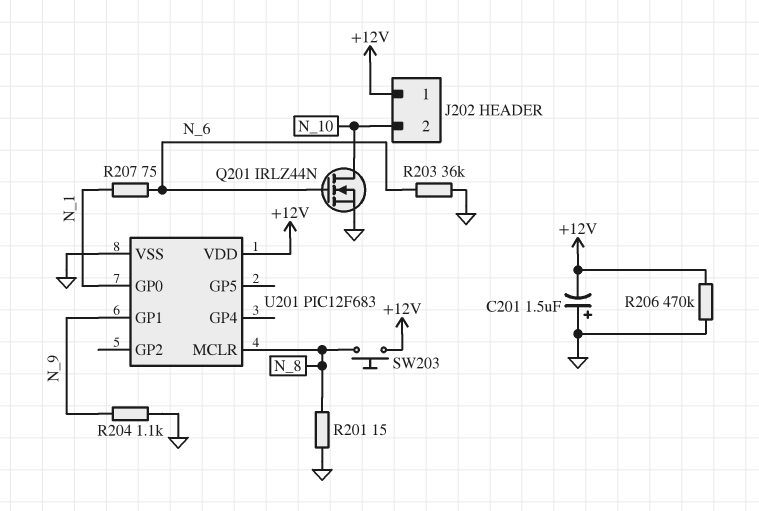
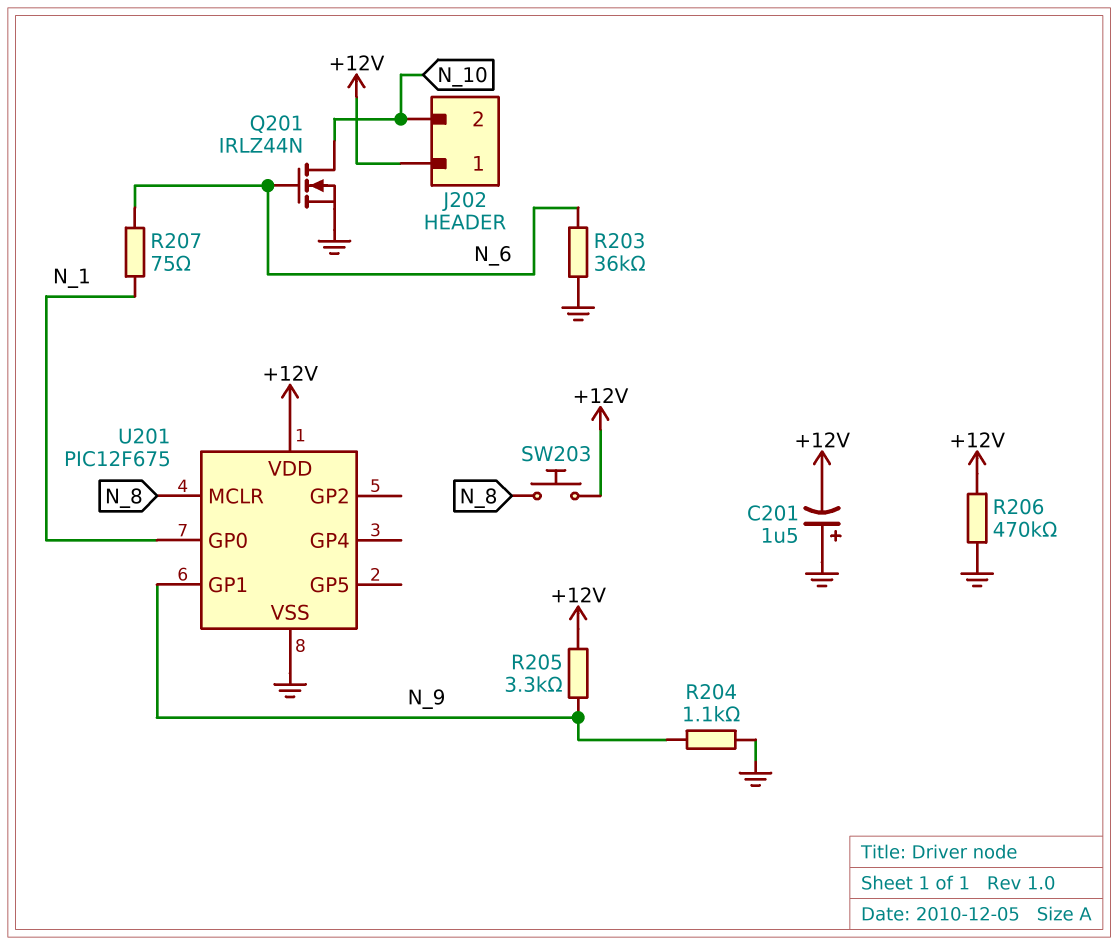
R201: 15 (GND, N_8) -> none
R205: none -> 3.3k (+12V, N_9)
U201: PIC12F683 -> PIC12F675

